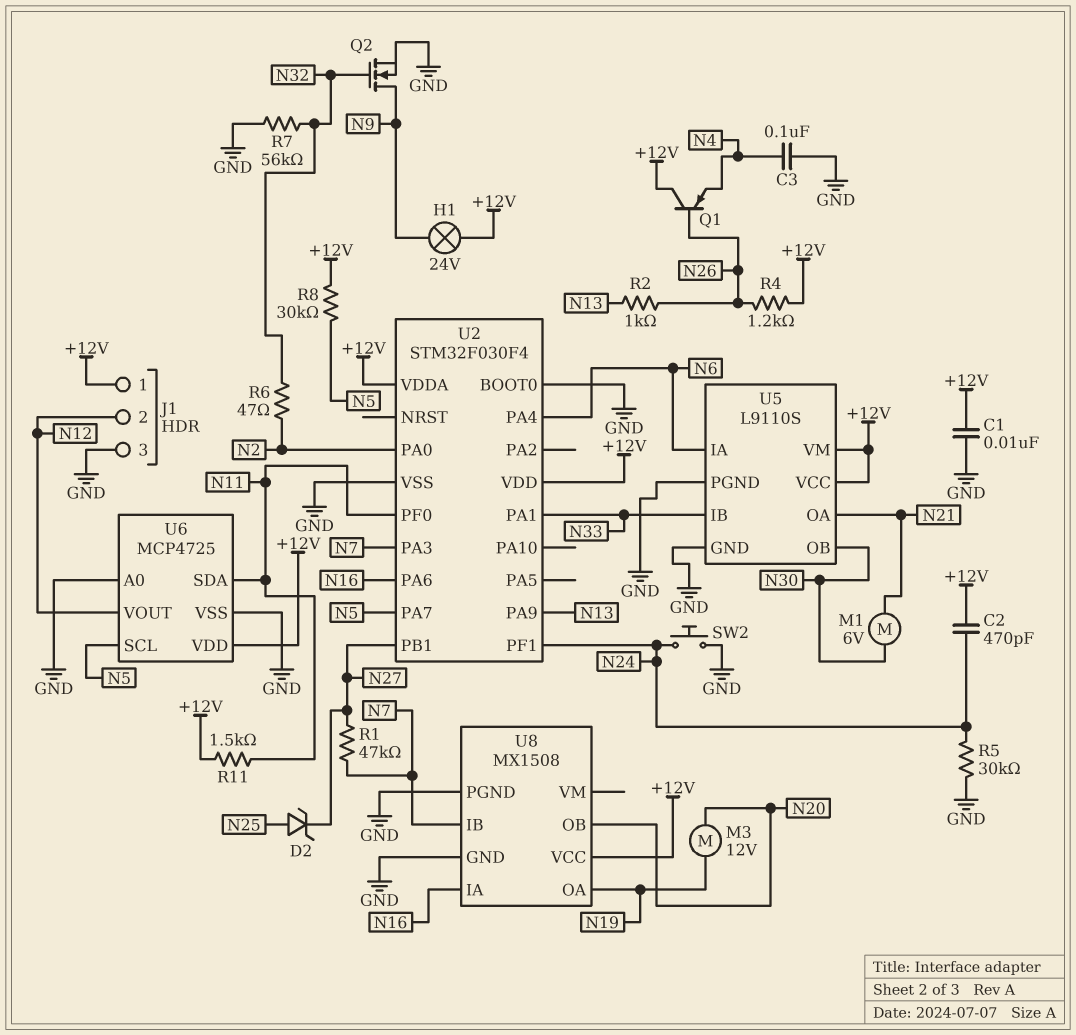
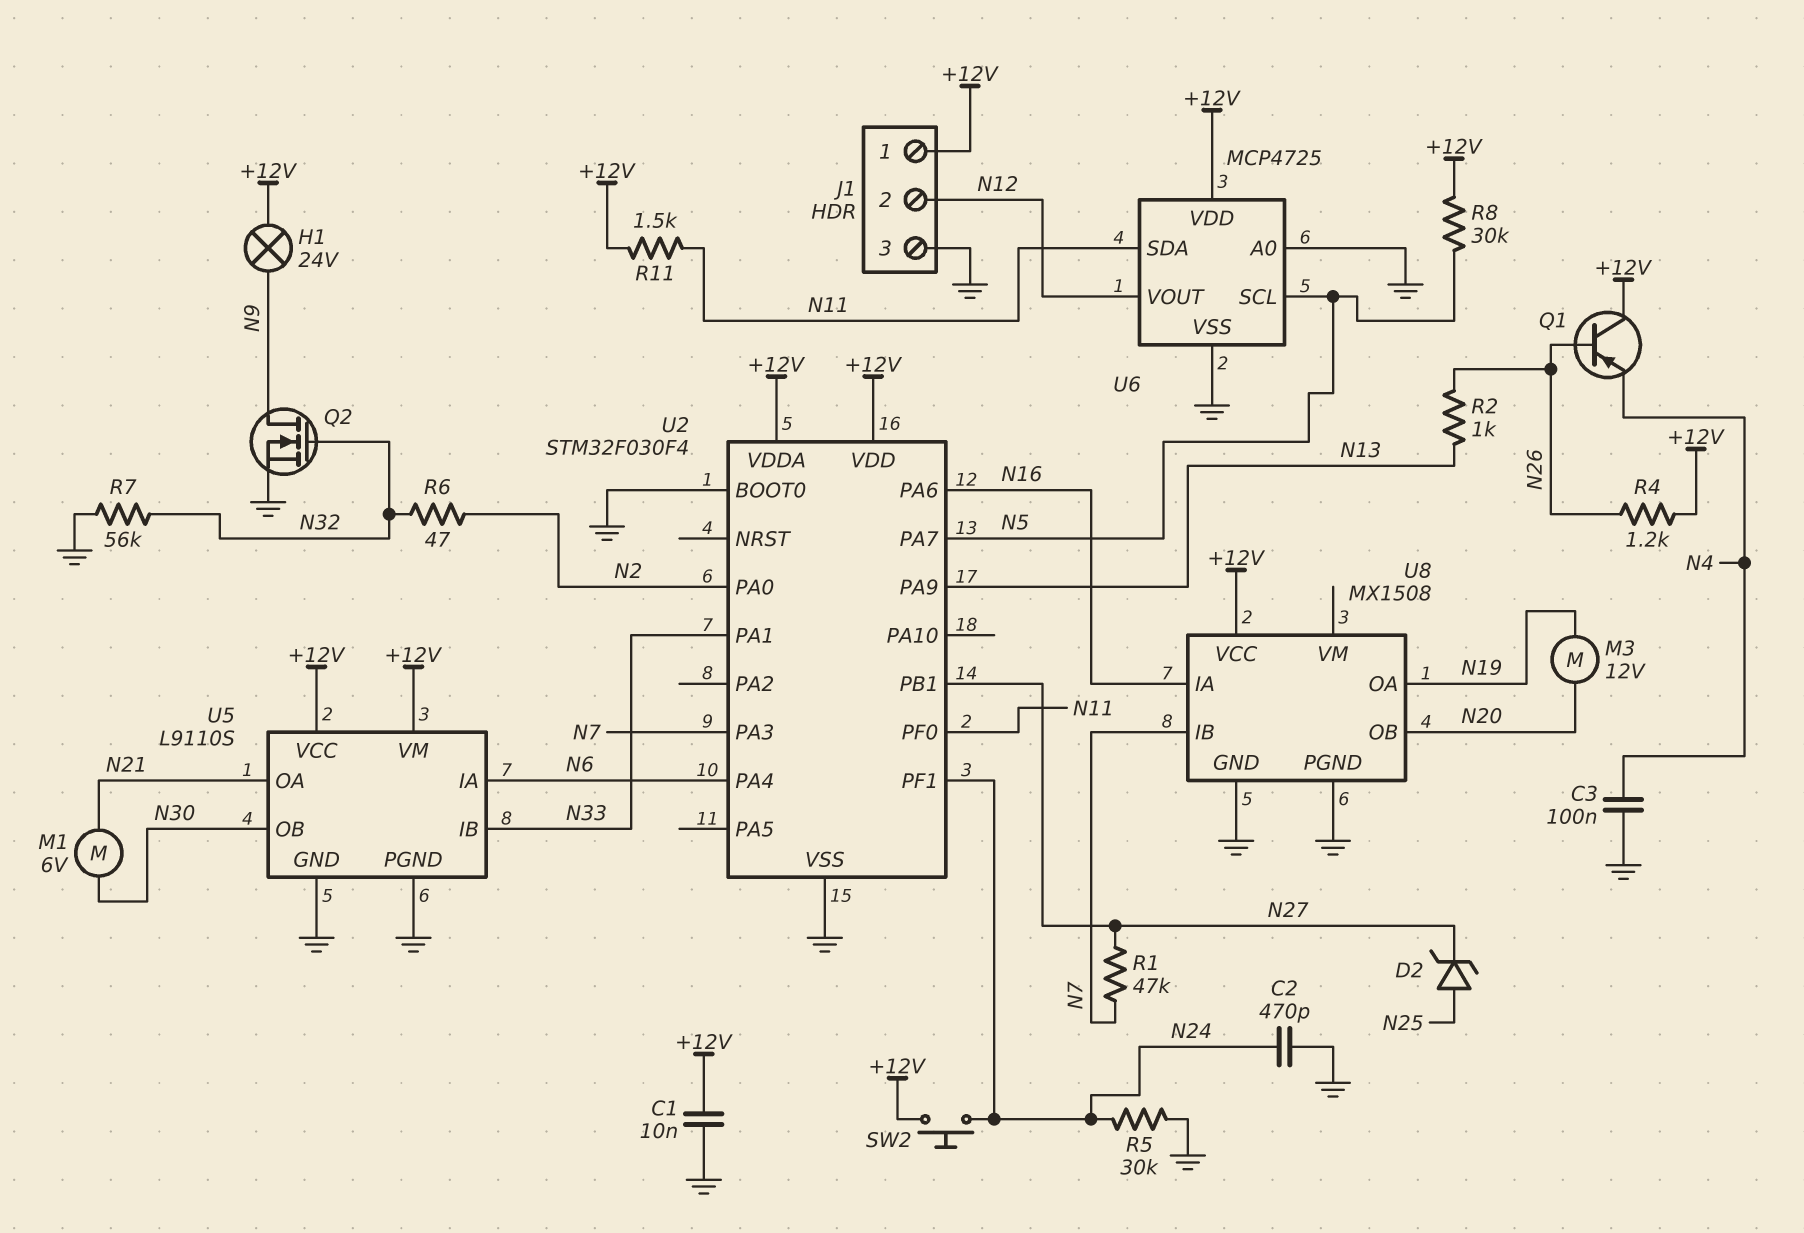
C2: 470pF (+12V, N24) -> 470pF (GND, N24)
SW2: button (GND, N24) -> button (+12V, N24)

